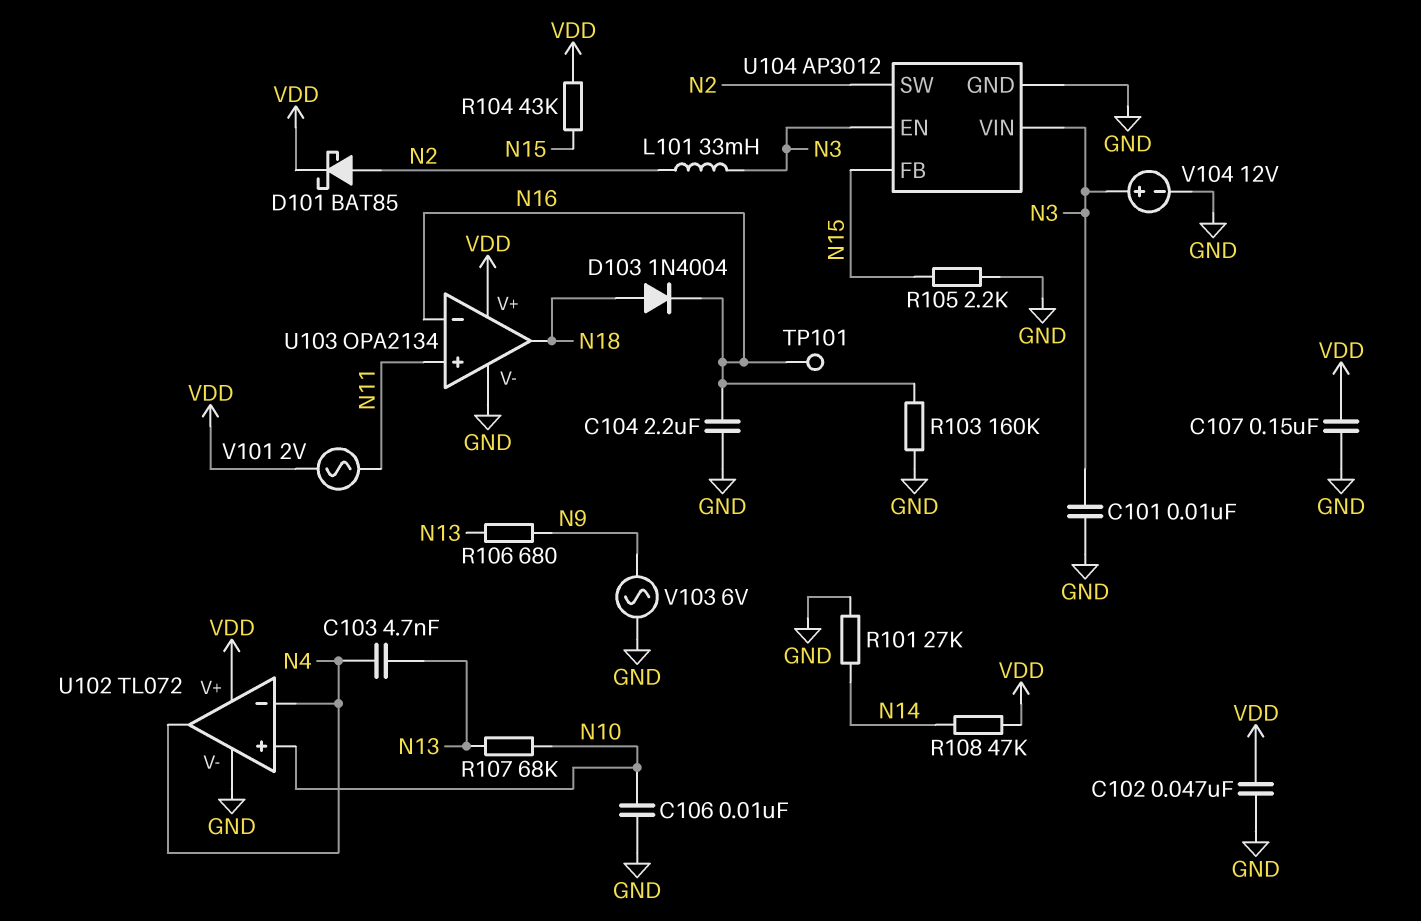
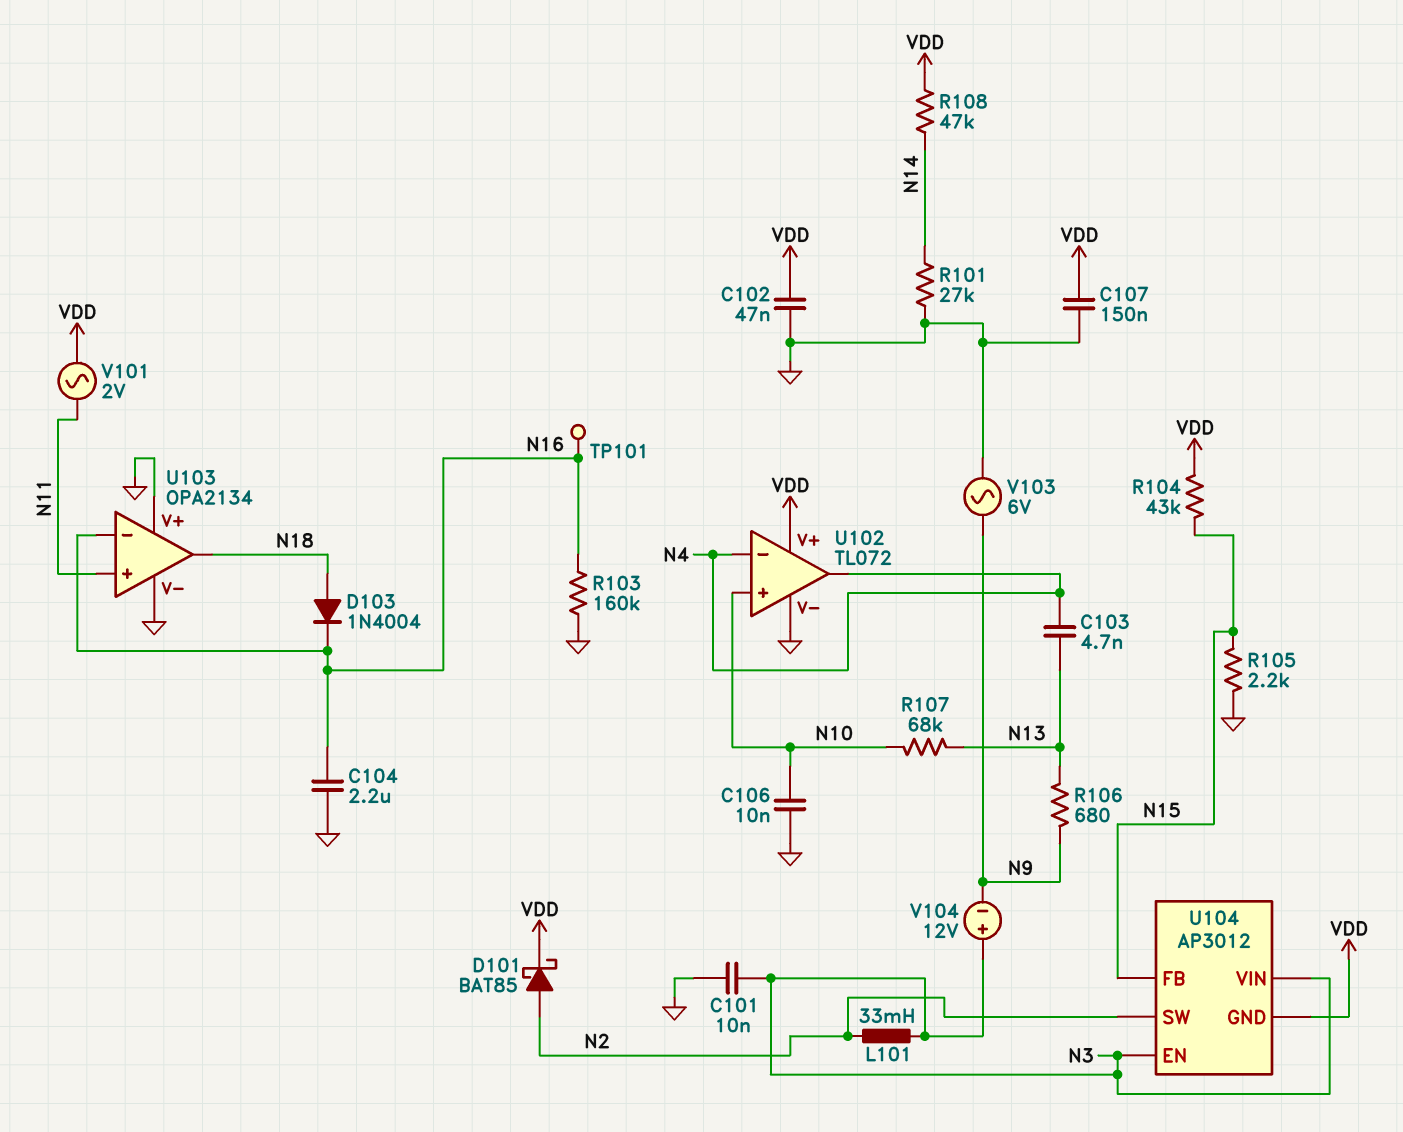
U103 pin V+: VDD -> GND
U104 pin GND: GND -> VDD
V104: 12V (plus N3, minus GND) -> 12V (plus N3, minus N9)

